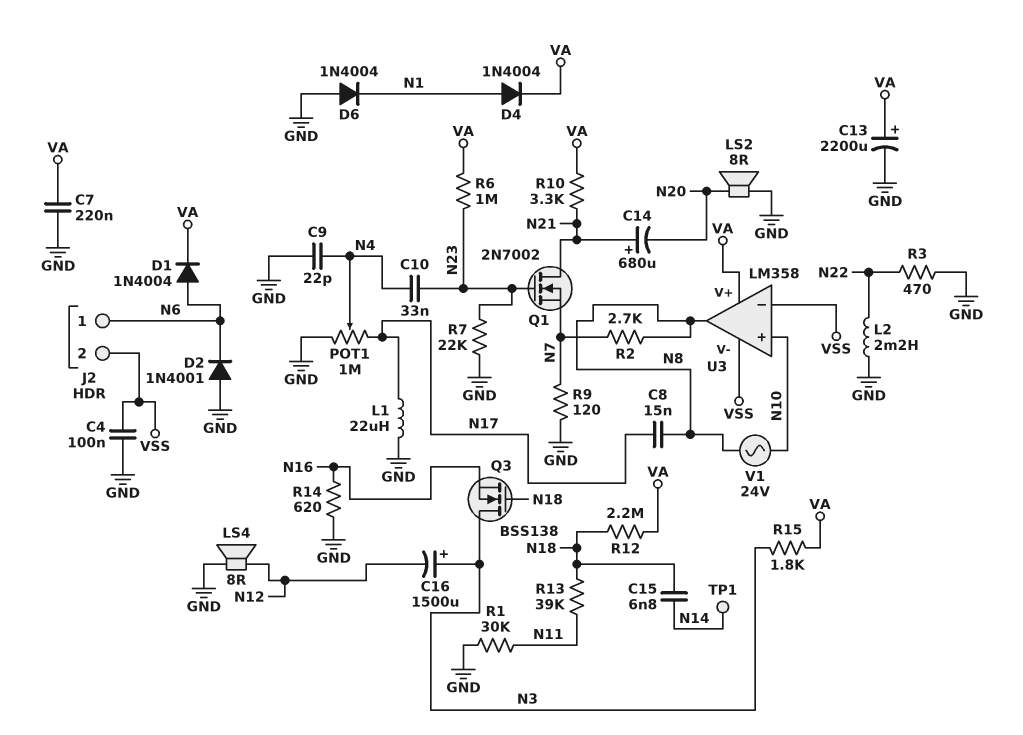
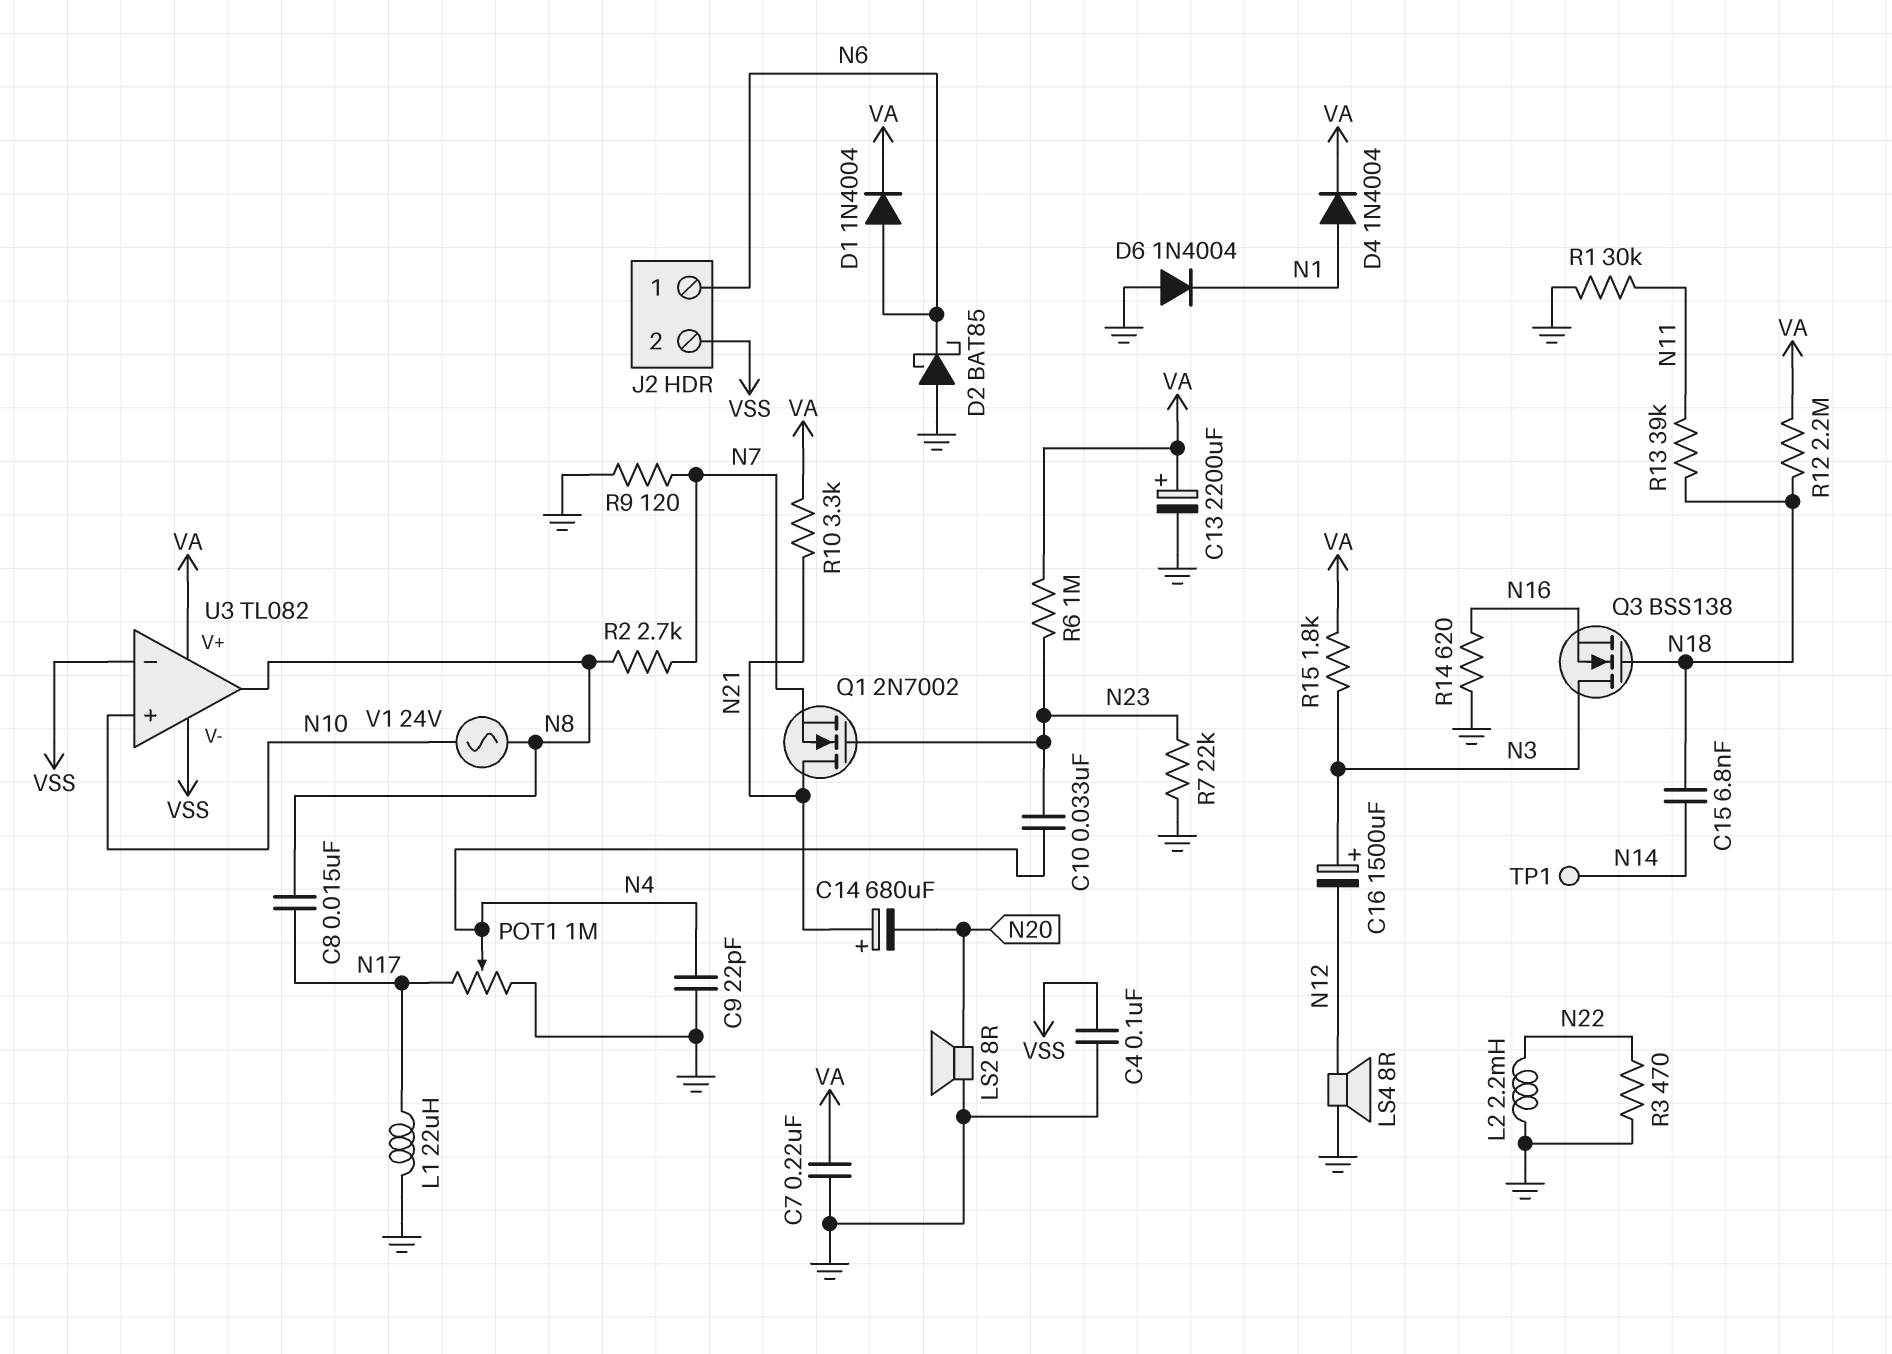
D2: diode 1N4001 (A GND, K N6) -> schottky BAT85 (A GND, K N6)
U3: LM358 -> TL082

